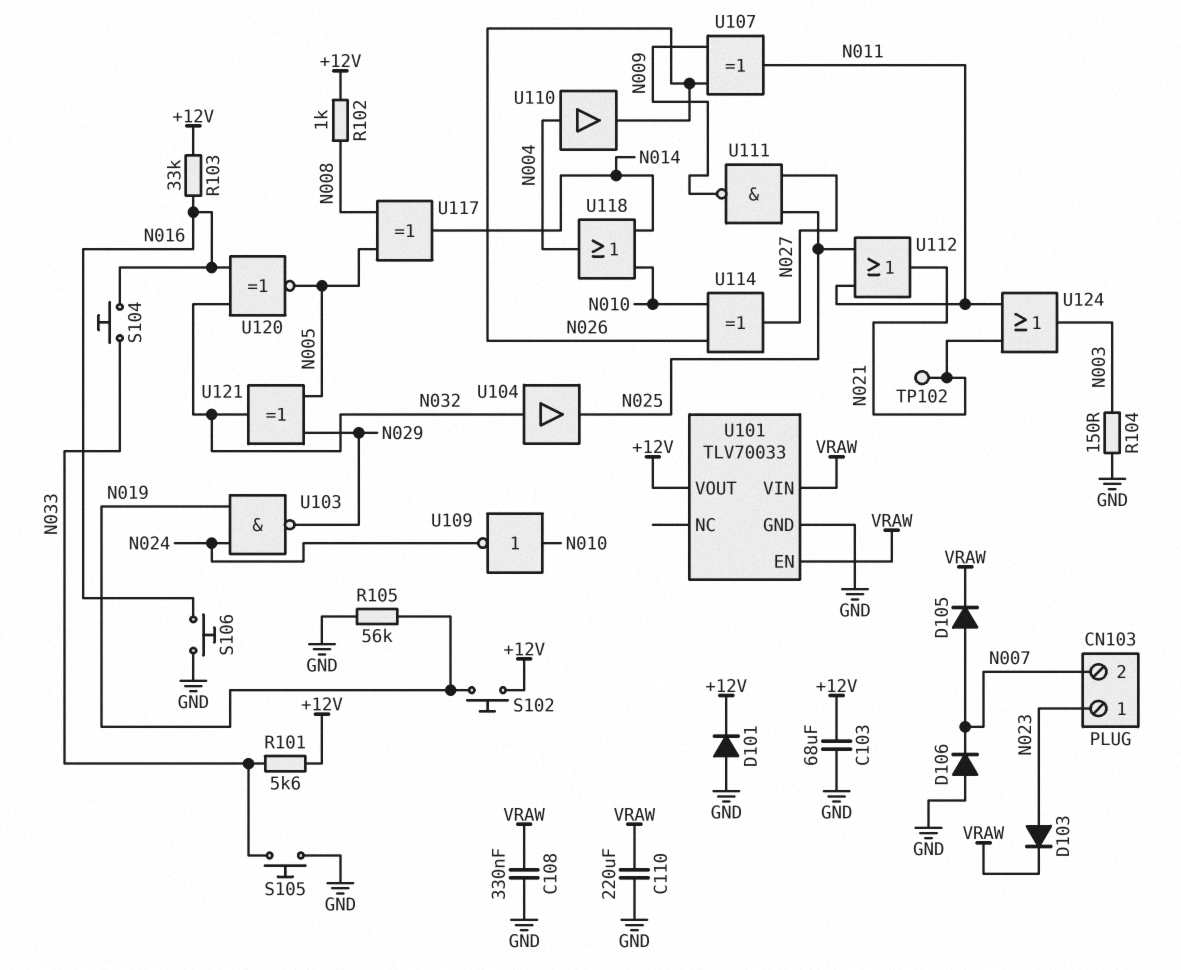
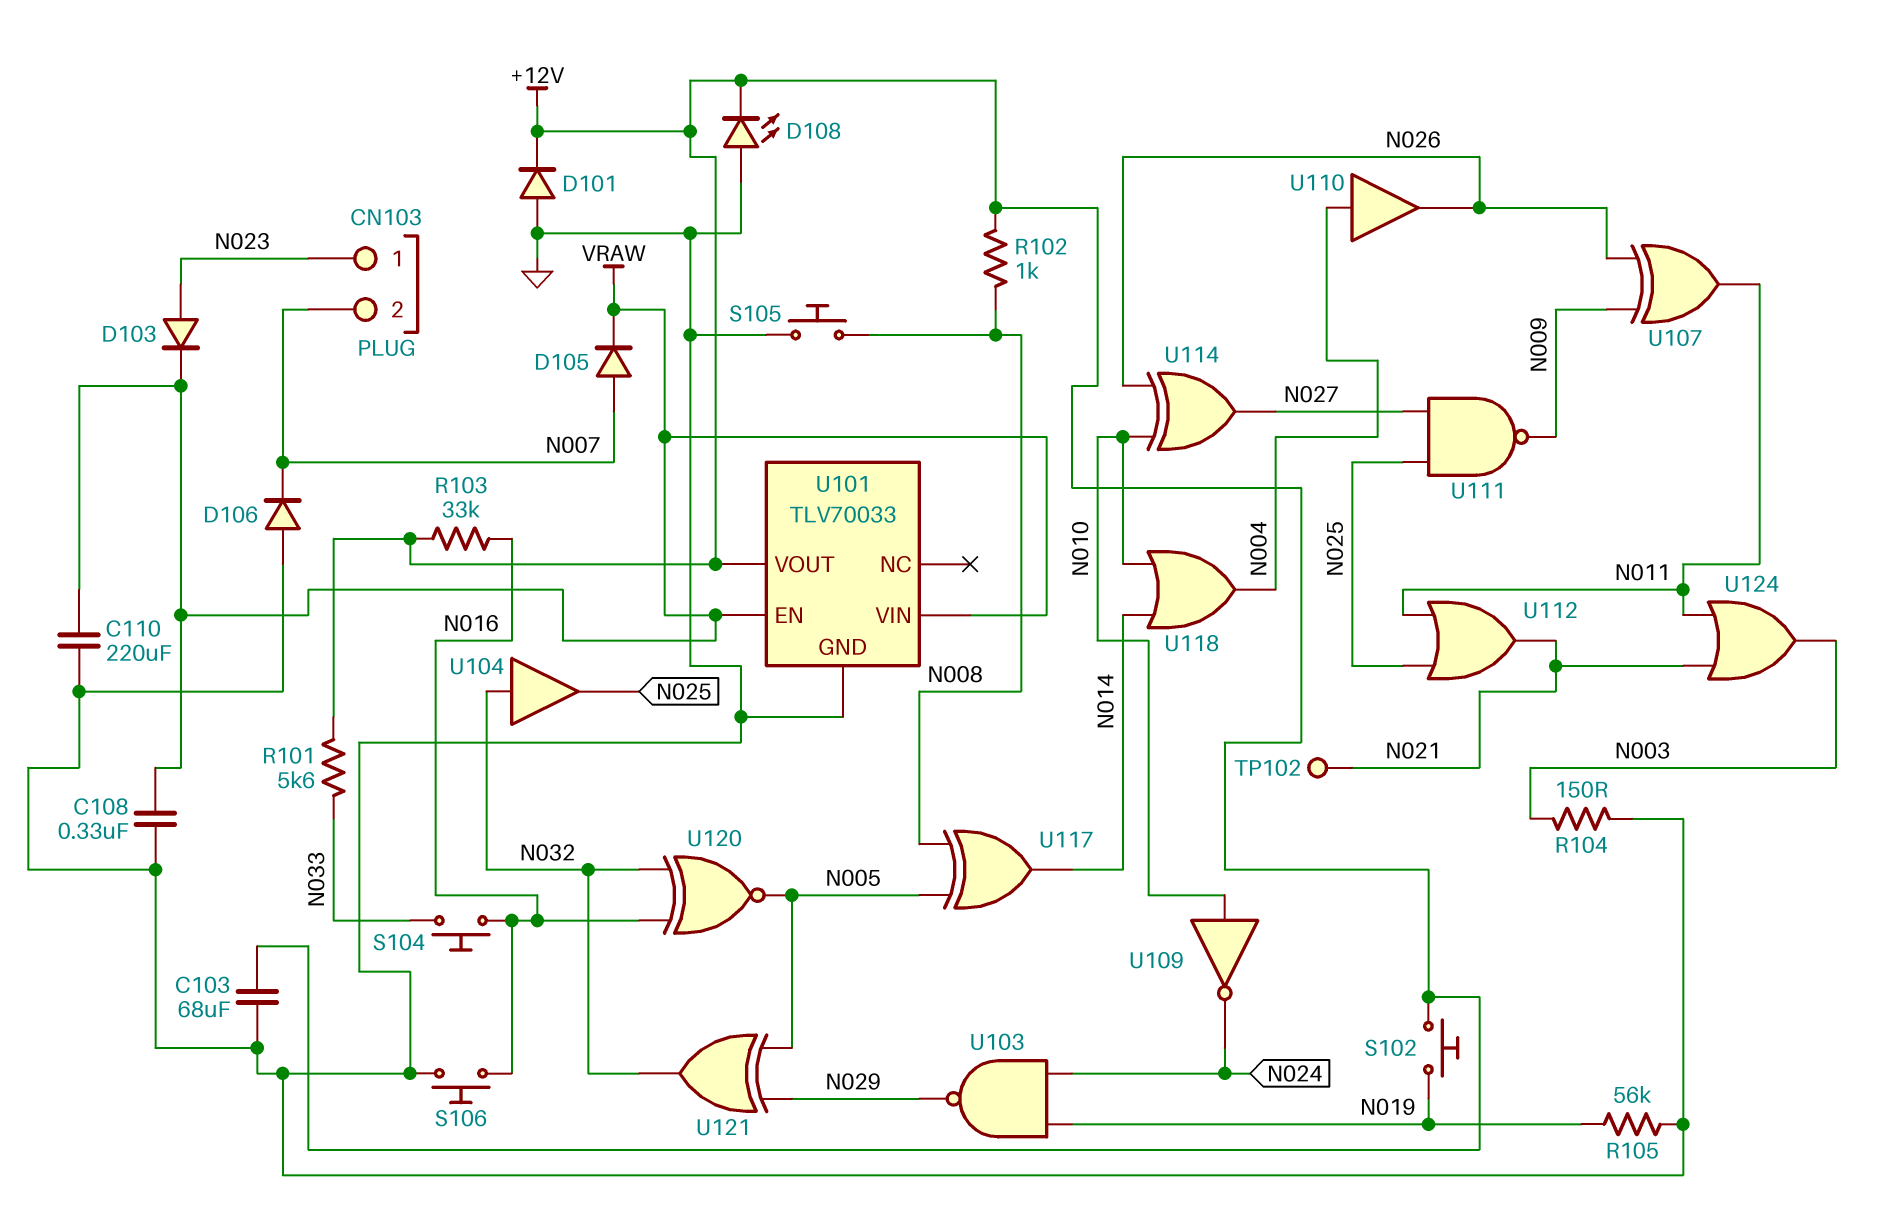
D108: none -> LED (A GND, K +12V)
S105: button (GND, N033) -> button (GND, N008)

